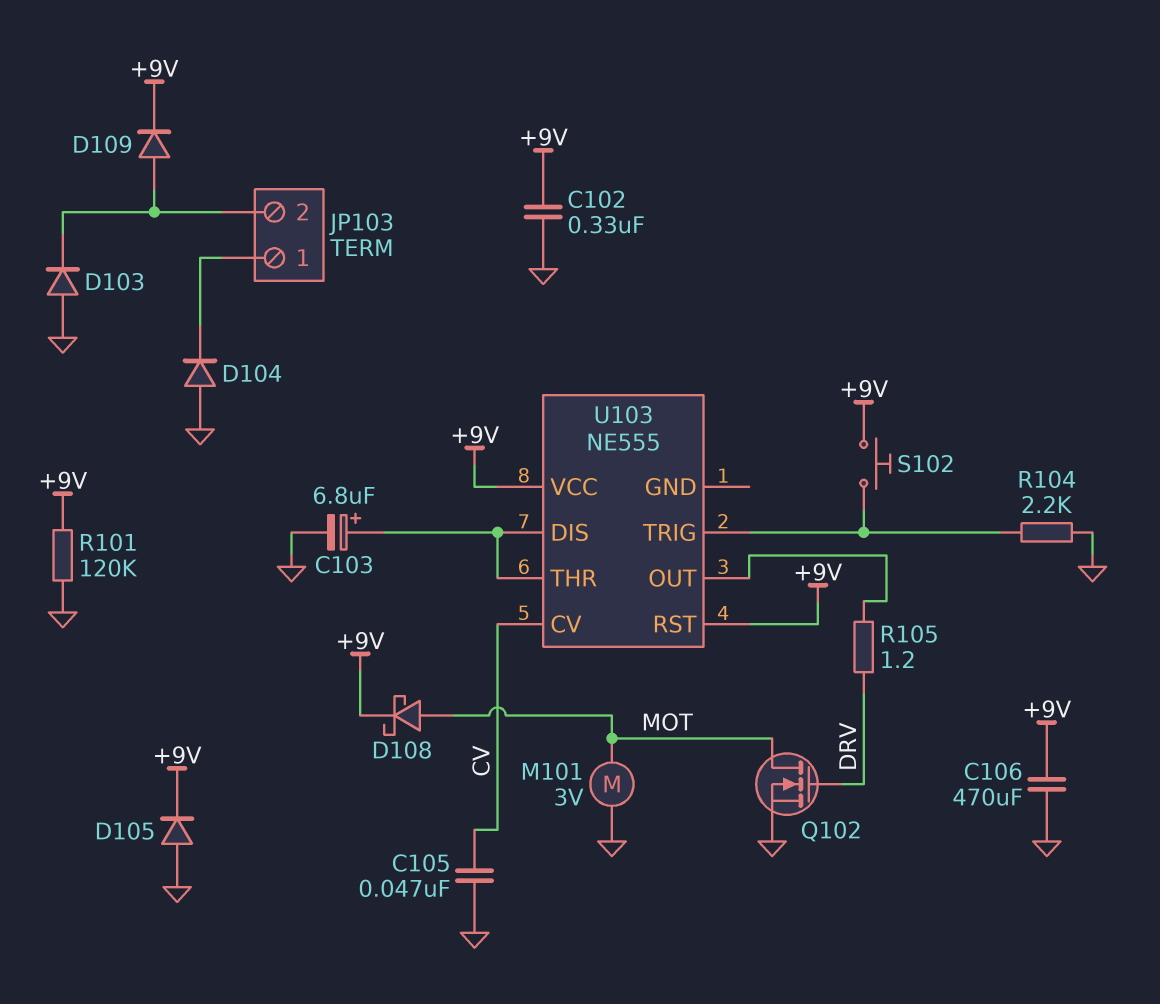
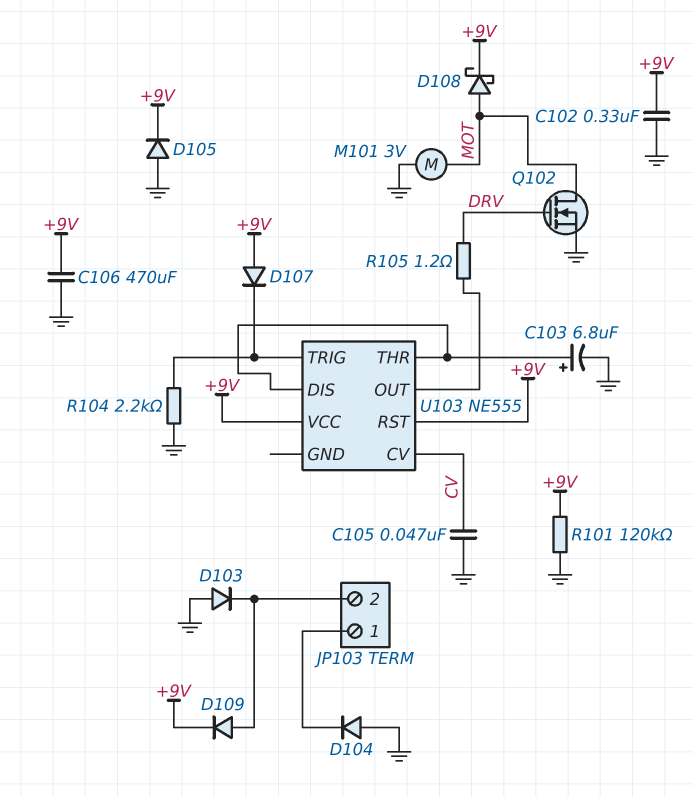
D107: none -> diode (A +9V, K U103/TRIG)
S102: button (+9V, U103/TRIG) -> none

